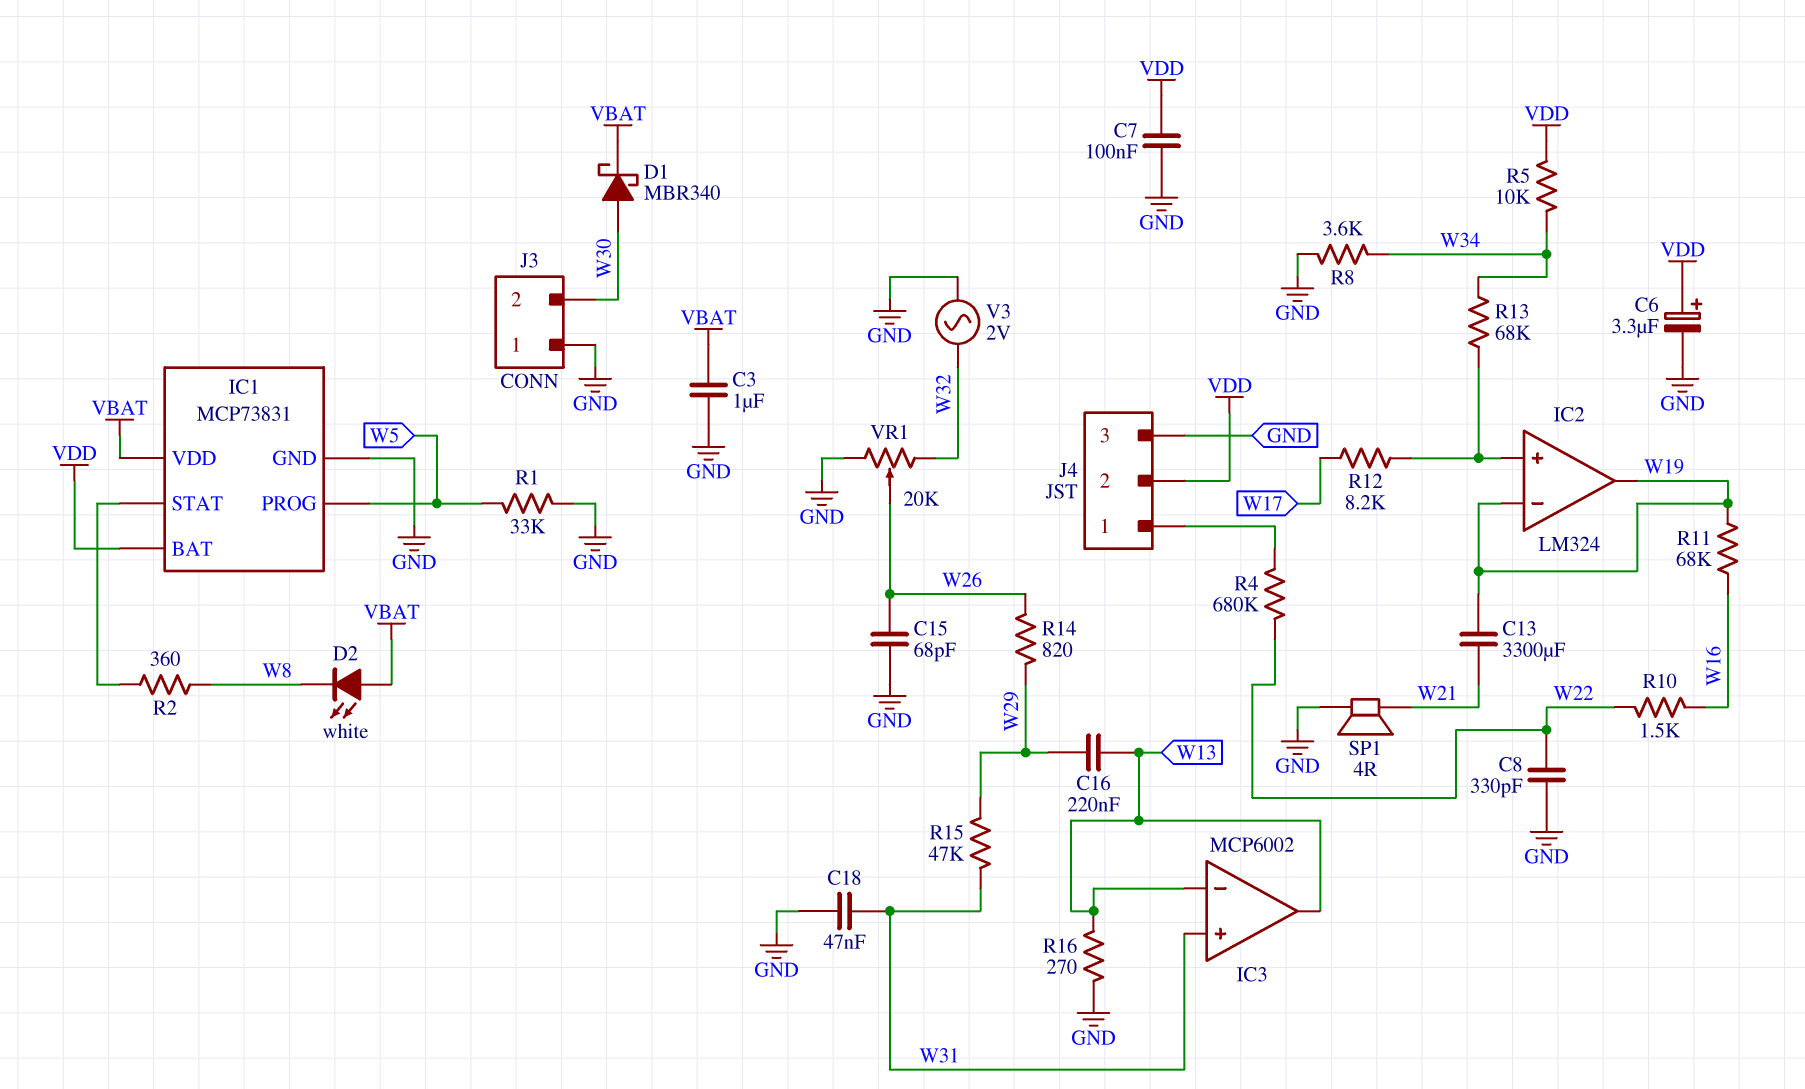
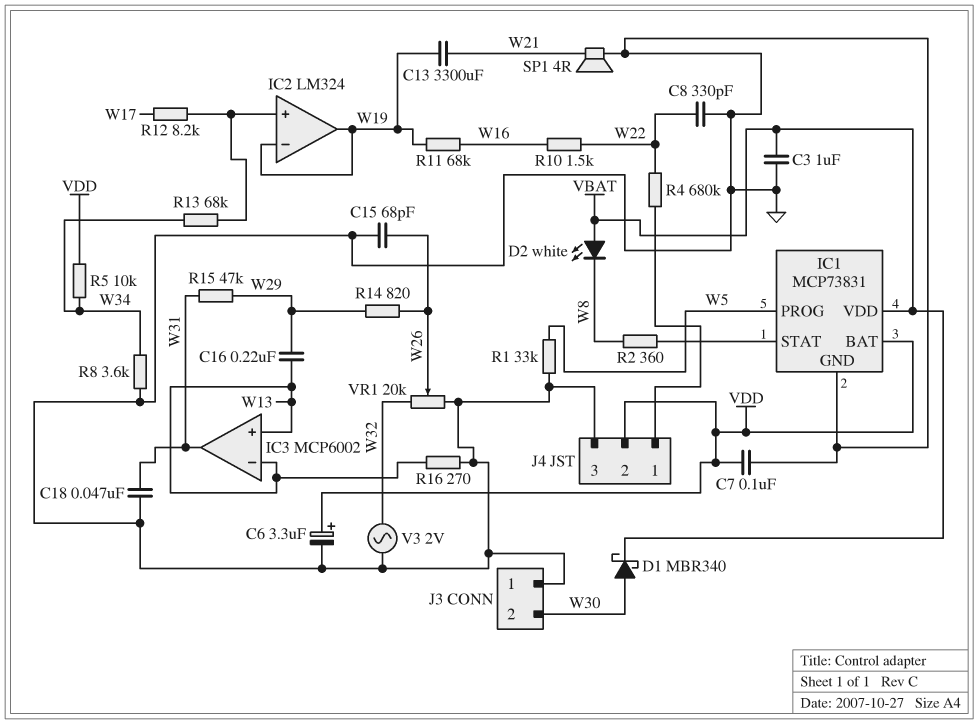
IC3 pin in+: W31 -> W13
IC3 pin out: W13 -> W31

